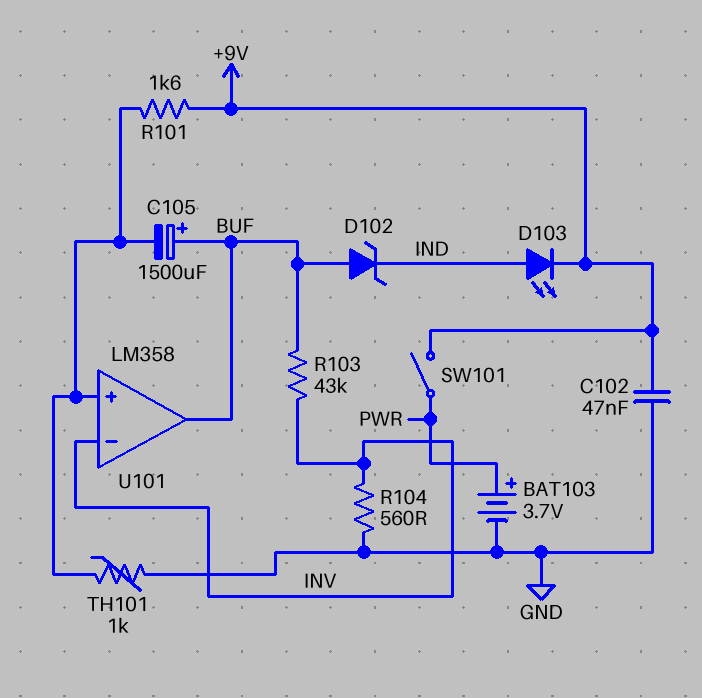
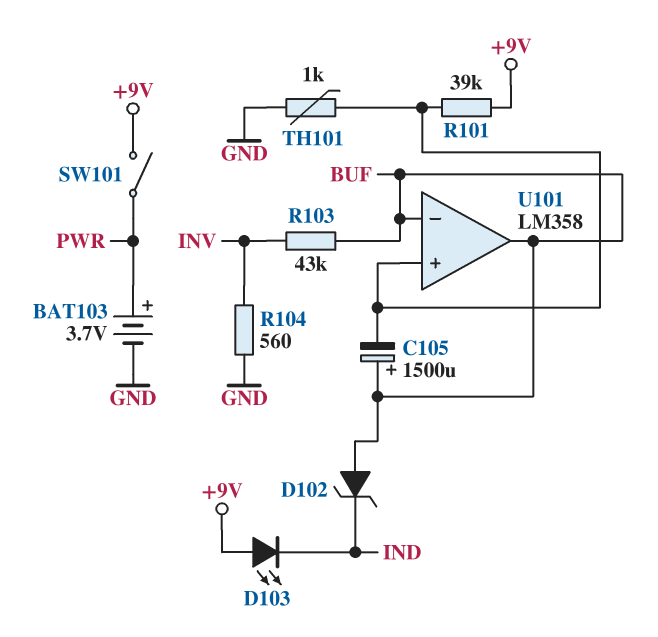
C102: 47nF (+9V, GND) -> none
D103: LED (A IND, K +9V) -> LED (A +9V, K IND)
R101: 1.6k (+9V, U101/in+) -> 39k (+9V, U101/in+)
U101 pin in-: INV -> BUF

